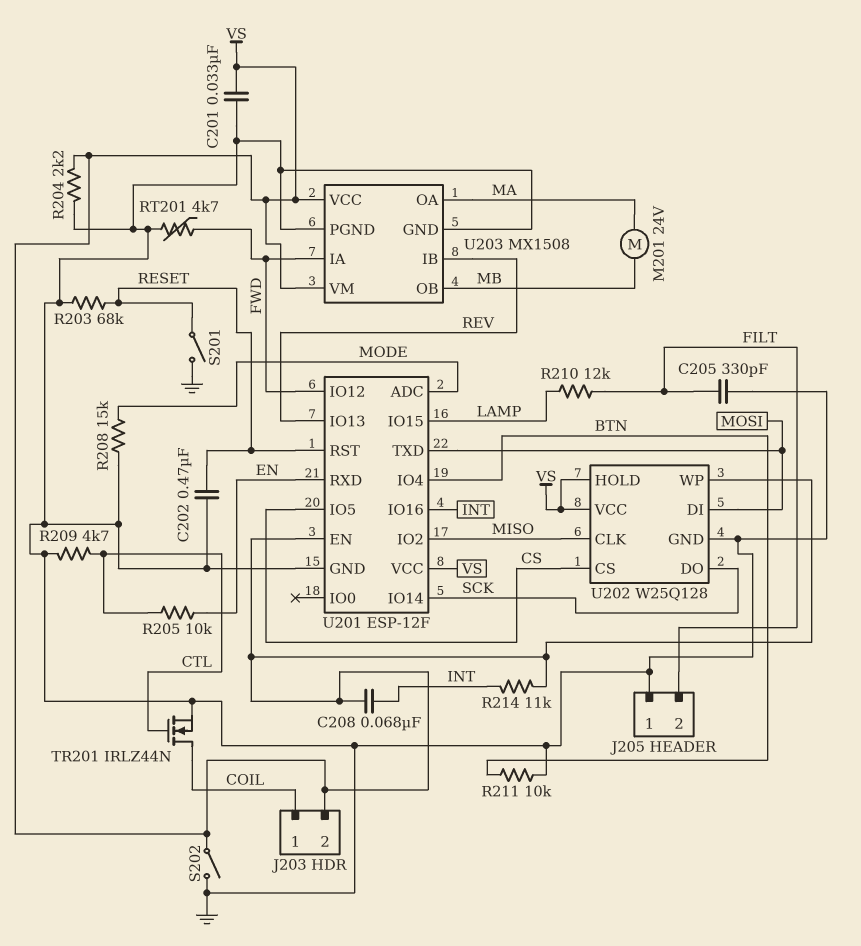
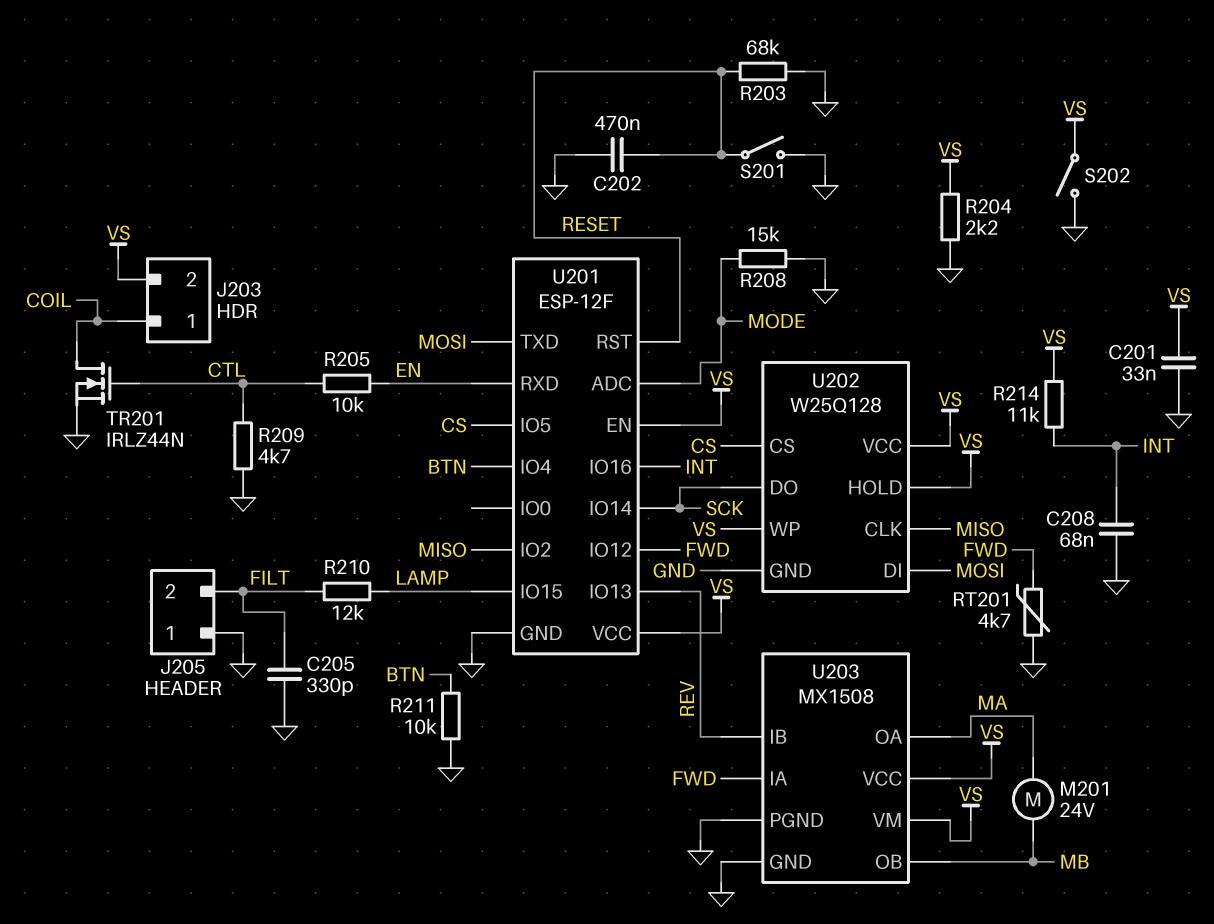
C208: 68nF (INT, VS) -> 68nF (GND, INT)

